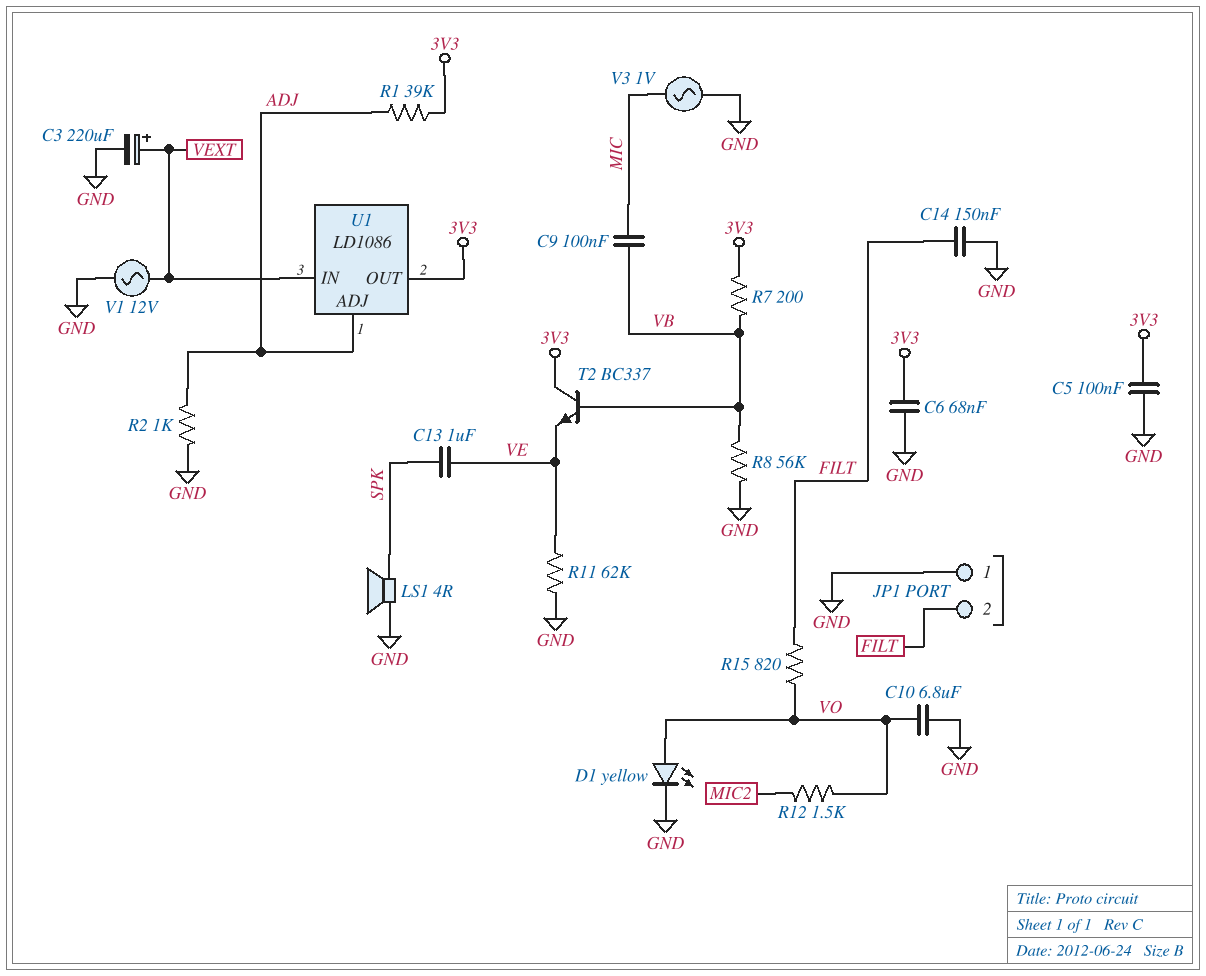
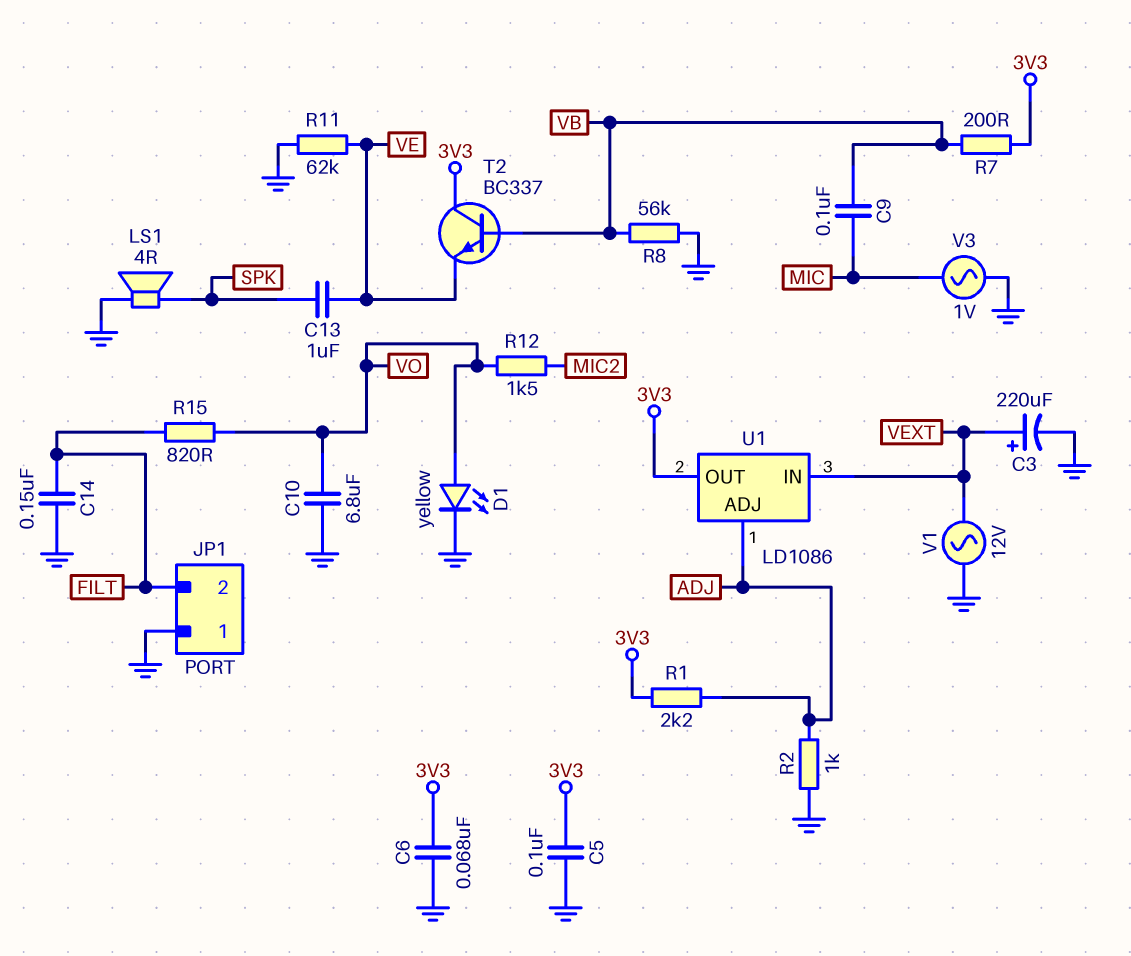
R1: 39k (3V3, ADJ) -> 2.2k (3V3, ADJ)

